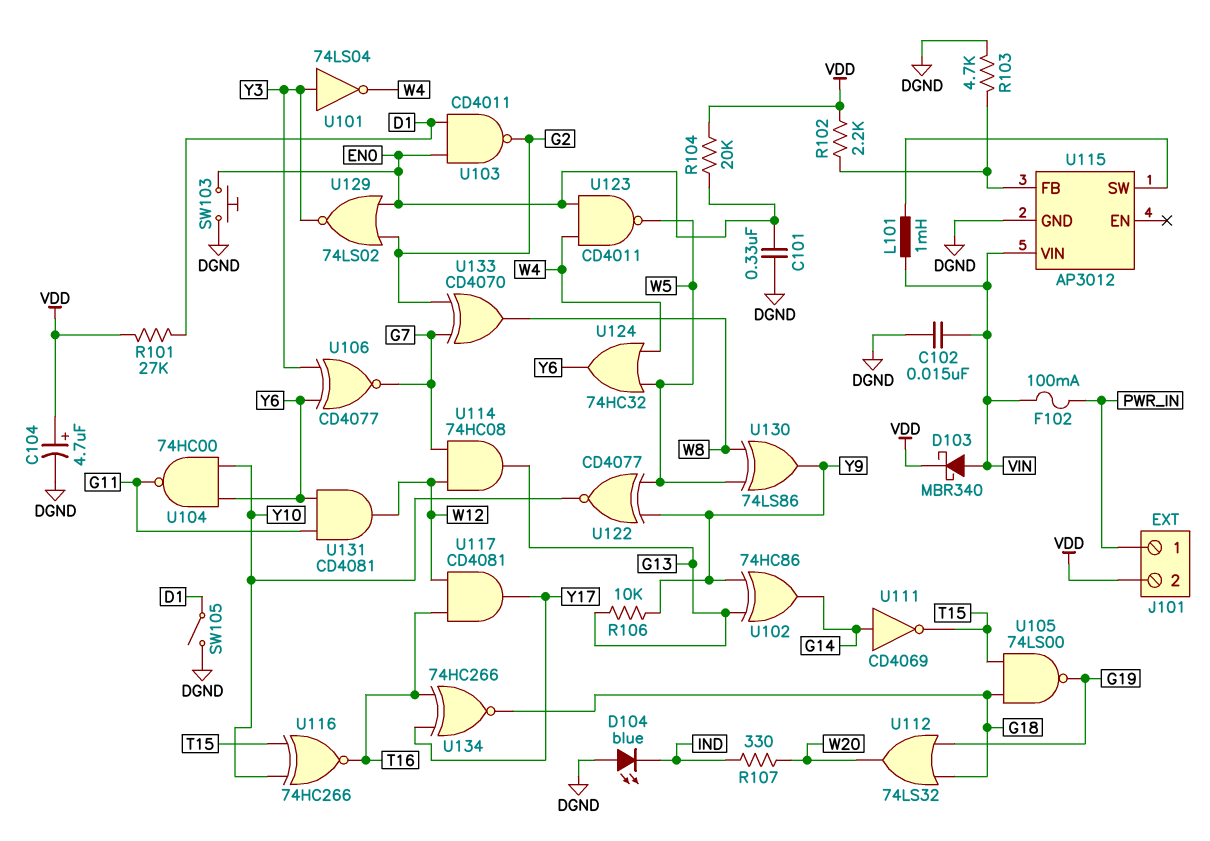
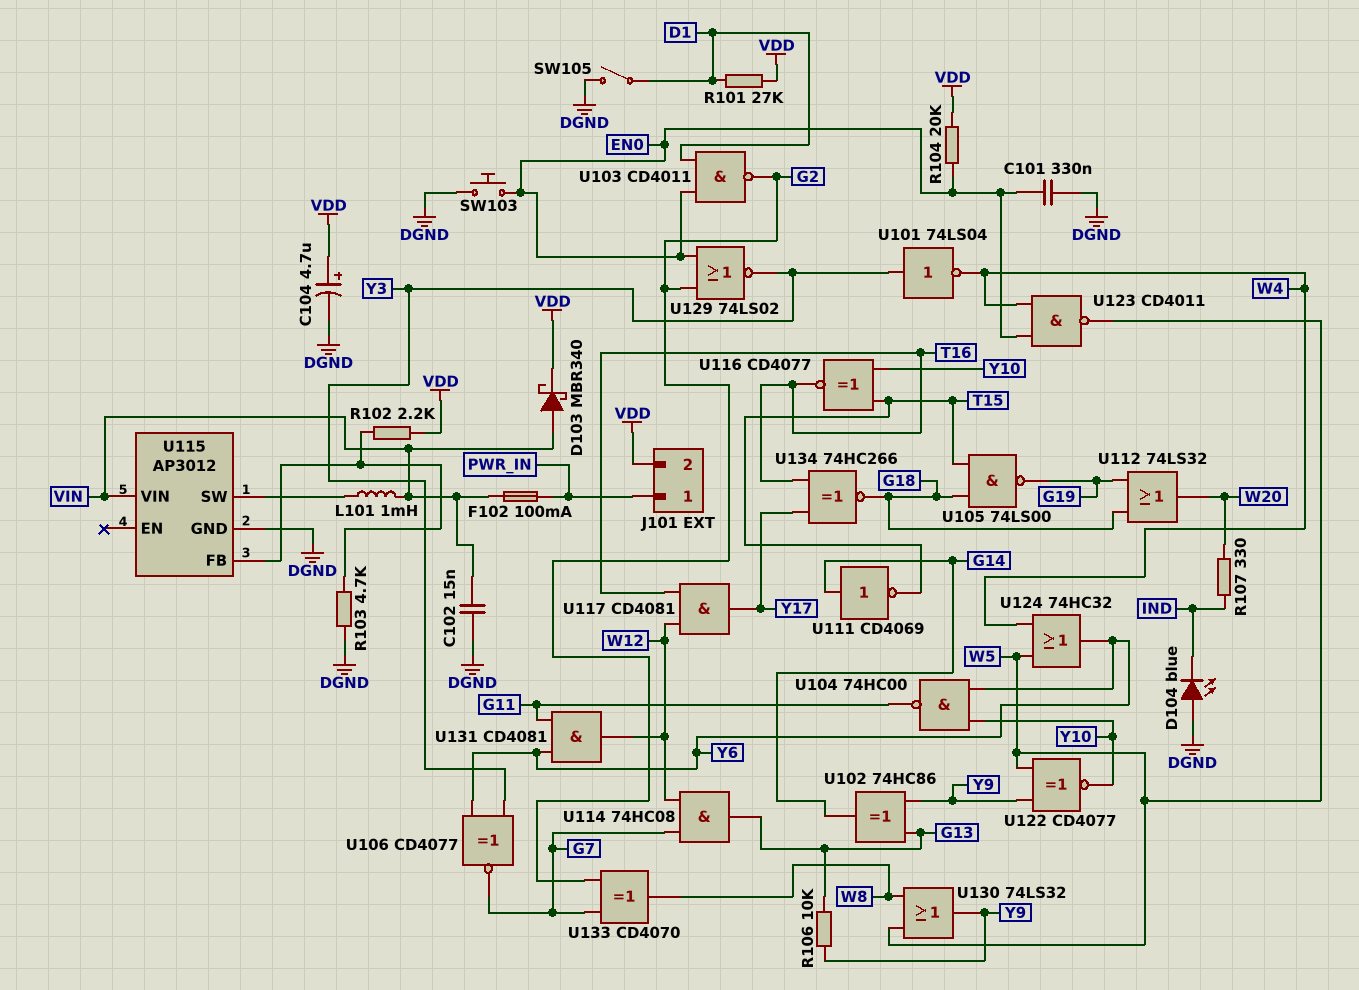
U116: XNOR 74HC266 (in T15, in Y10, out T16) -> XNOR CD4077 (in T15, in Y10, out T16)
U130: XOR 74LS86 (in W5, in W8, out Y9) -> OR 74LS32 (in W5, in W8, out Y9)

